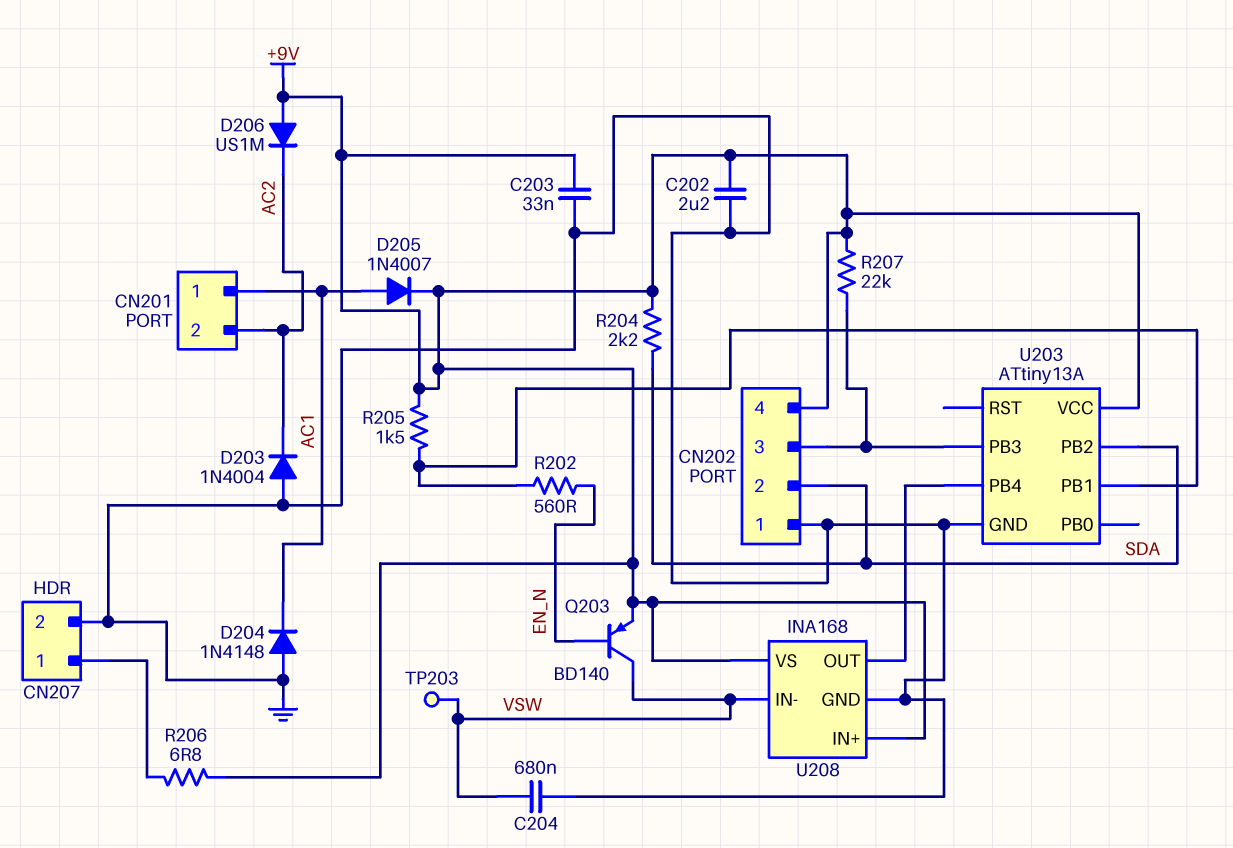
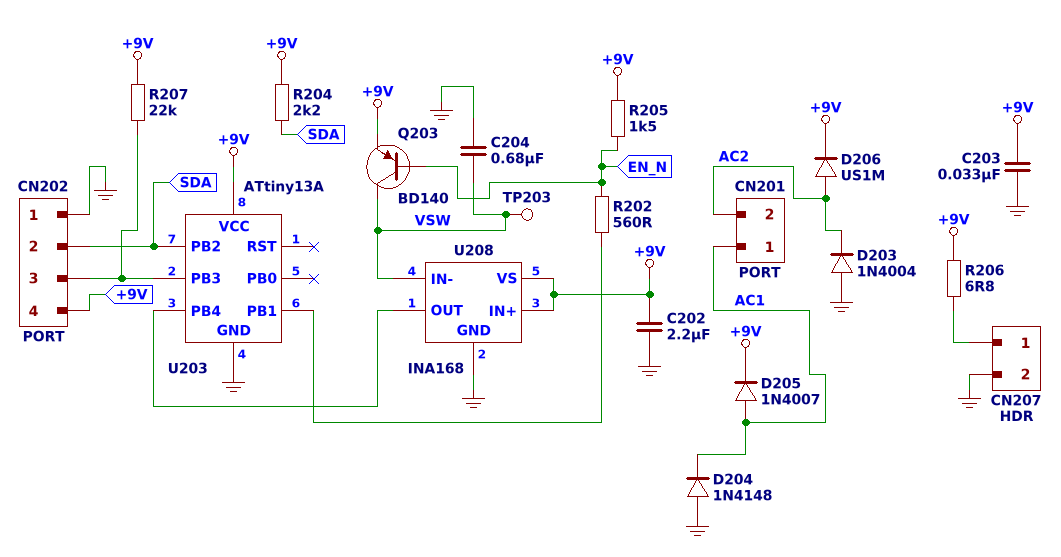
D206: diode US1M (A +9V, K AC2) -> diode US1M (A AC2, K +9V)
R205: 1.5k (+9V, U203/PB1) -> 1.5k (+9V, EN_N)

